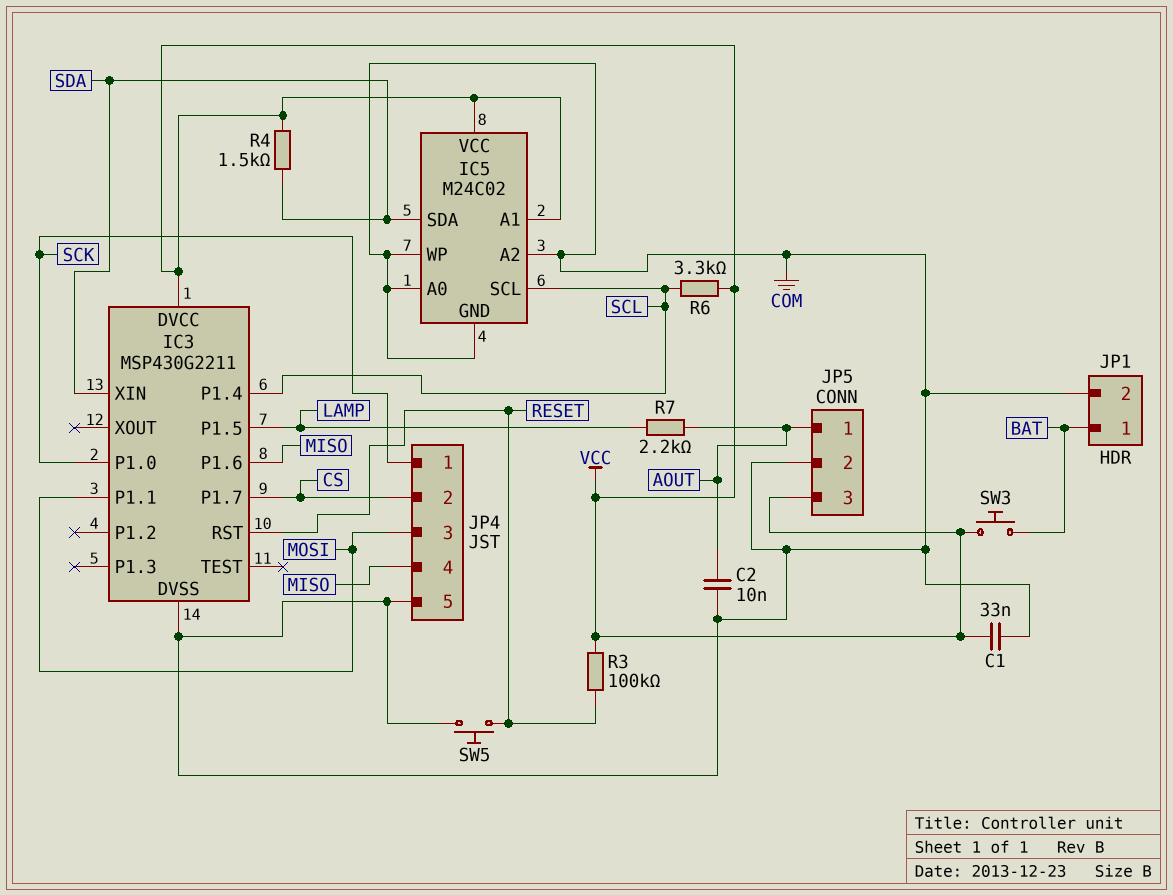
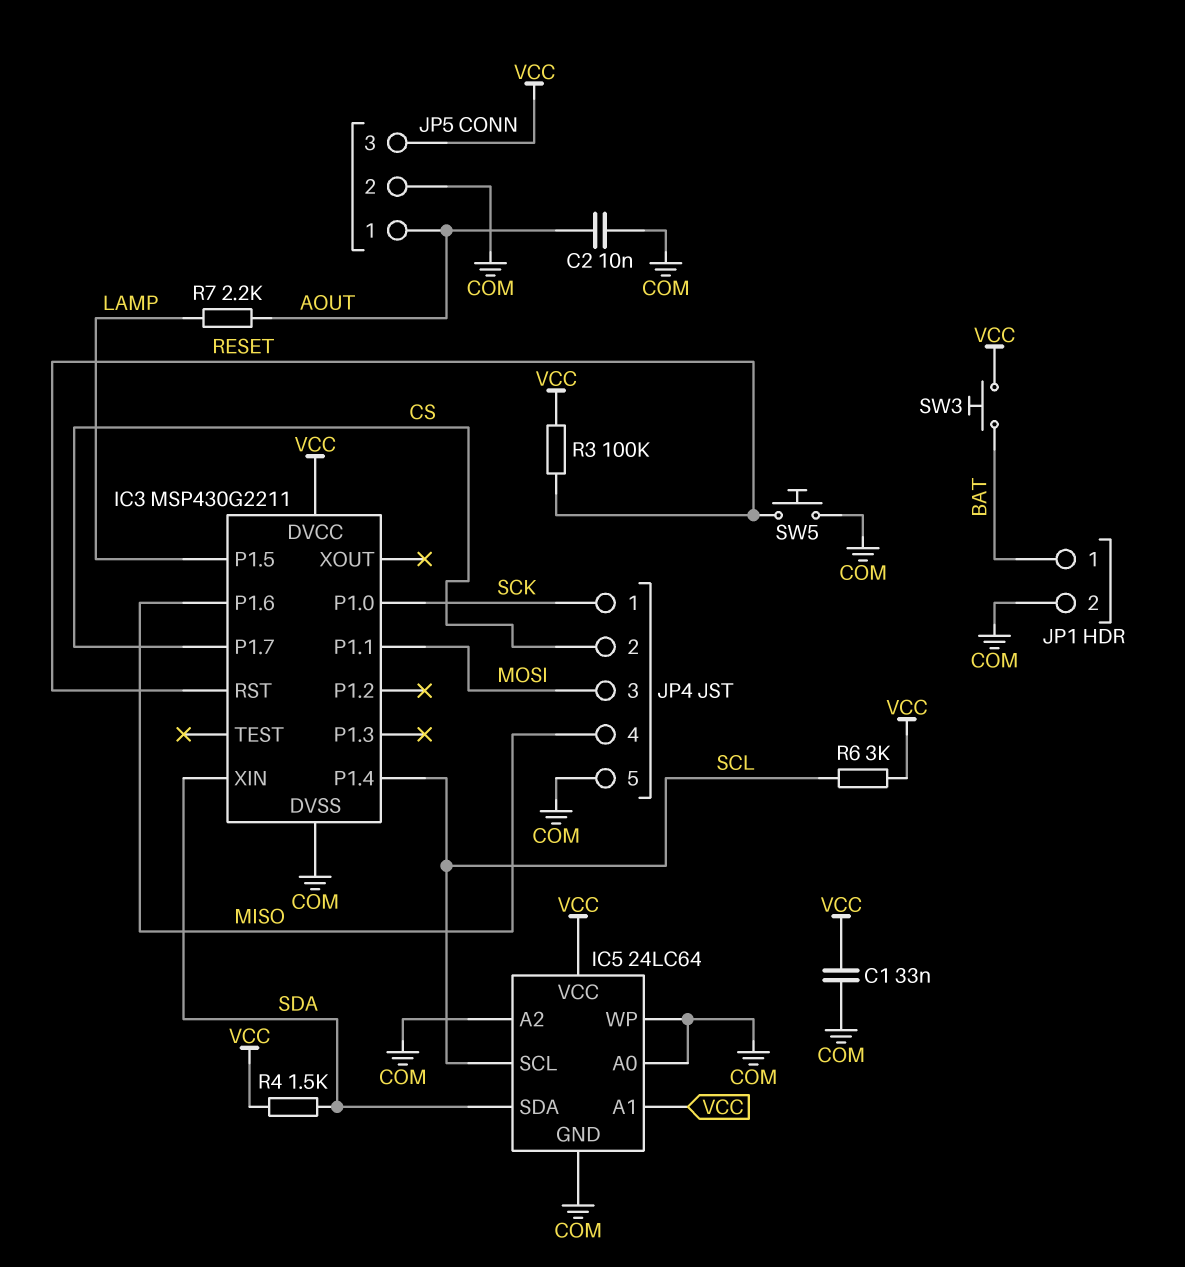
IC5: M24C02 -> 24LC64
R6: 3.3k (SCL, VCC) -> 3k (SCL, VCC)

